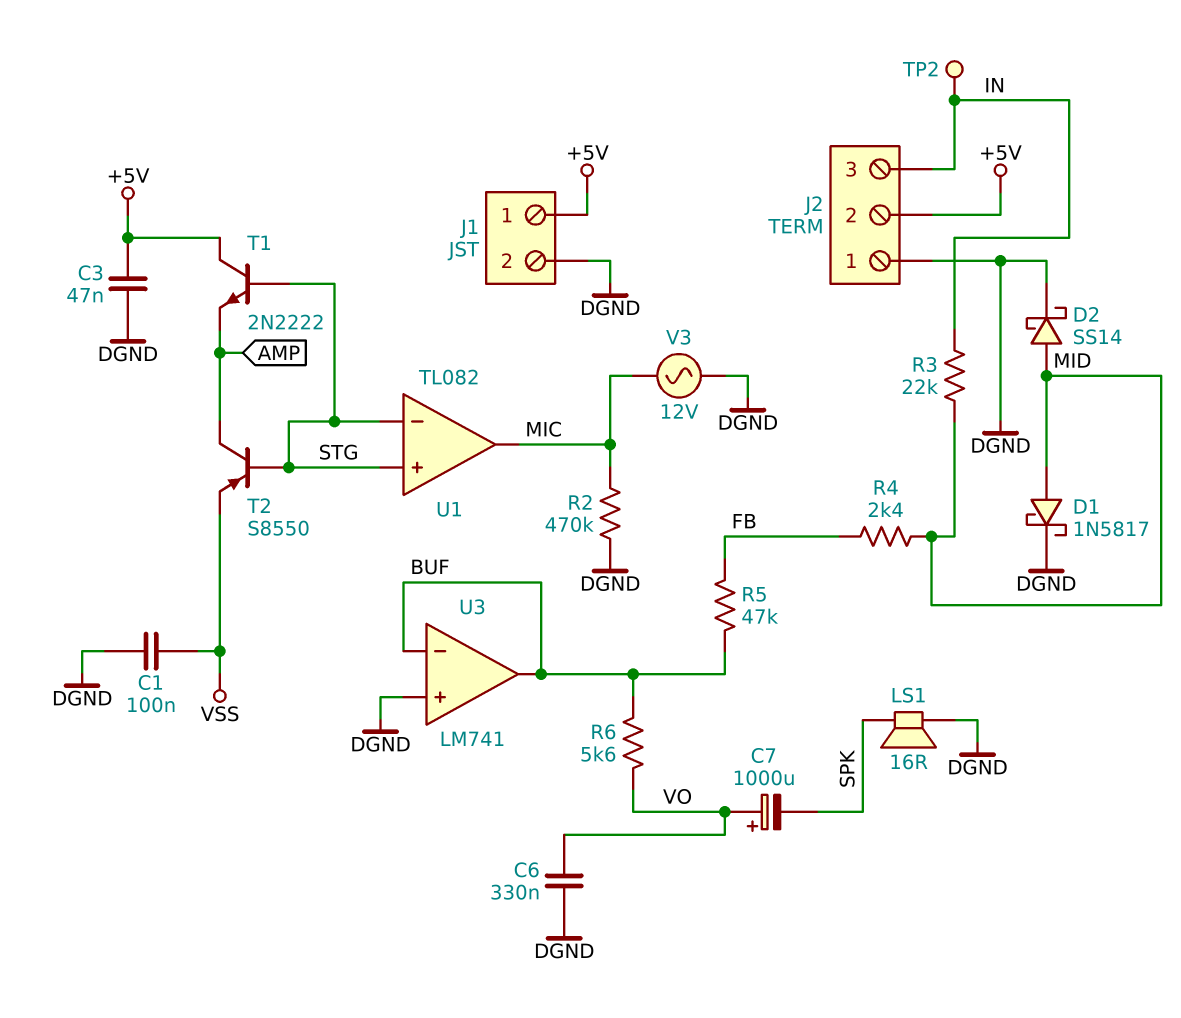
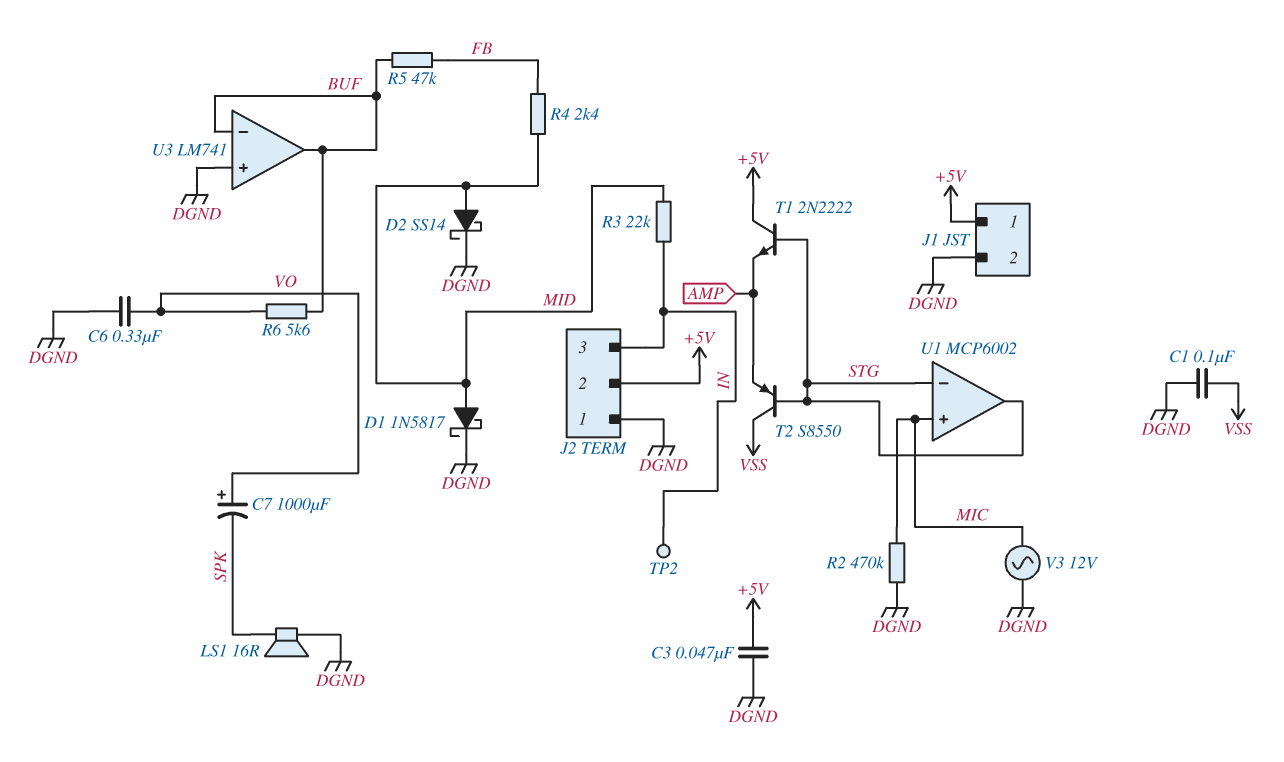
T2: PNP S8550 (B STG, C AMP, E VSS) -> PNP S8550 (B STG, C VSS, E AMP)
U1: TL082 -> MCP6002
U1 pin in+: STG -> MIC
U1 pin out: MIC -> STG

